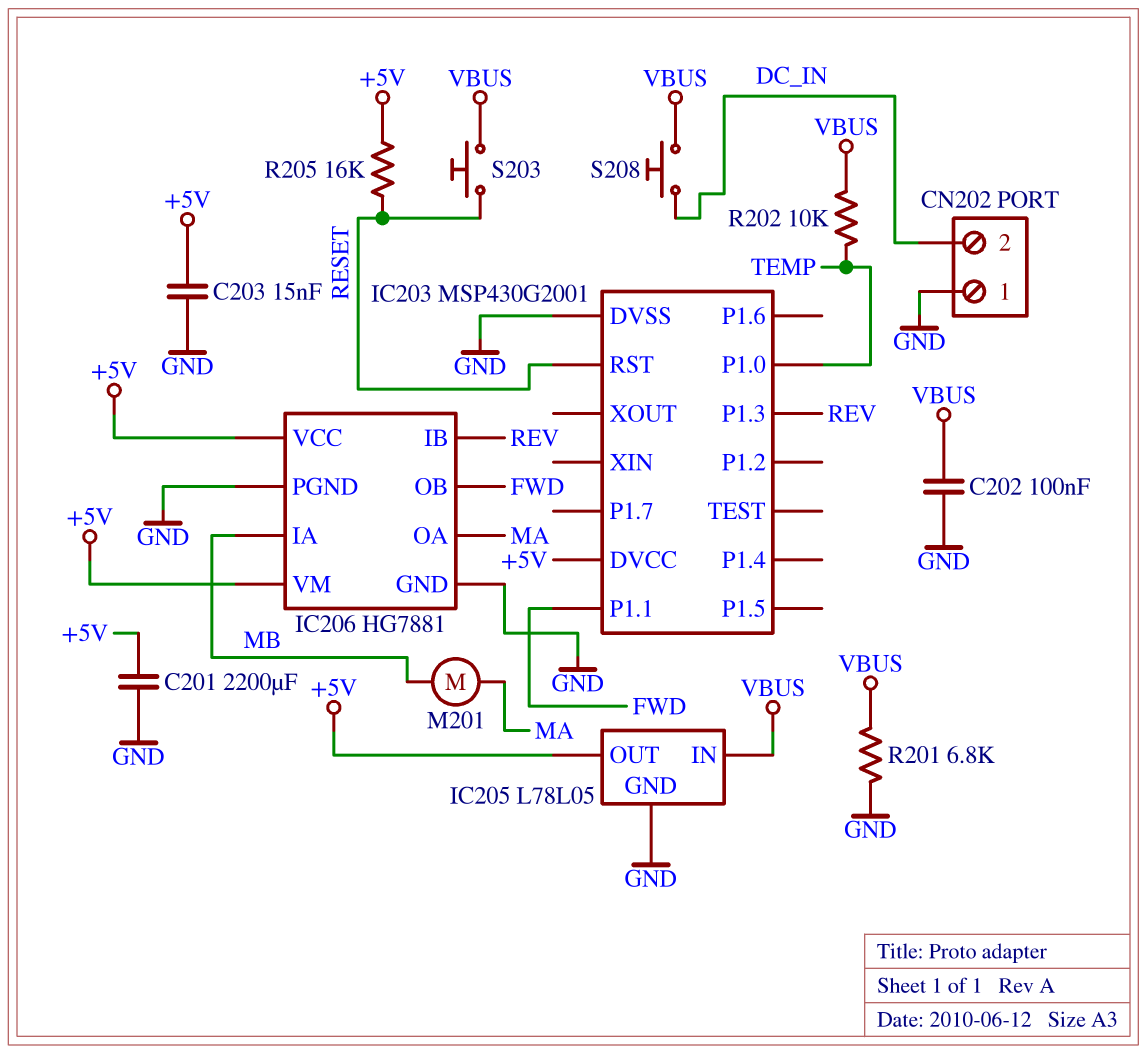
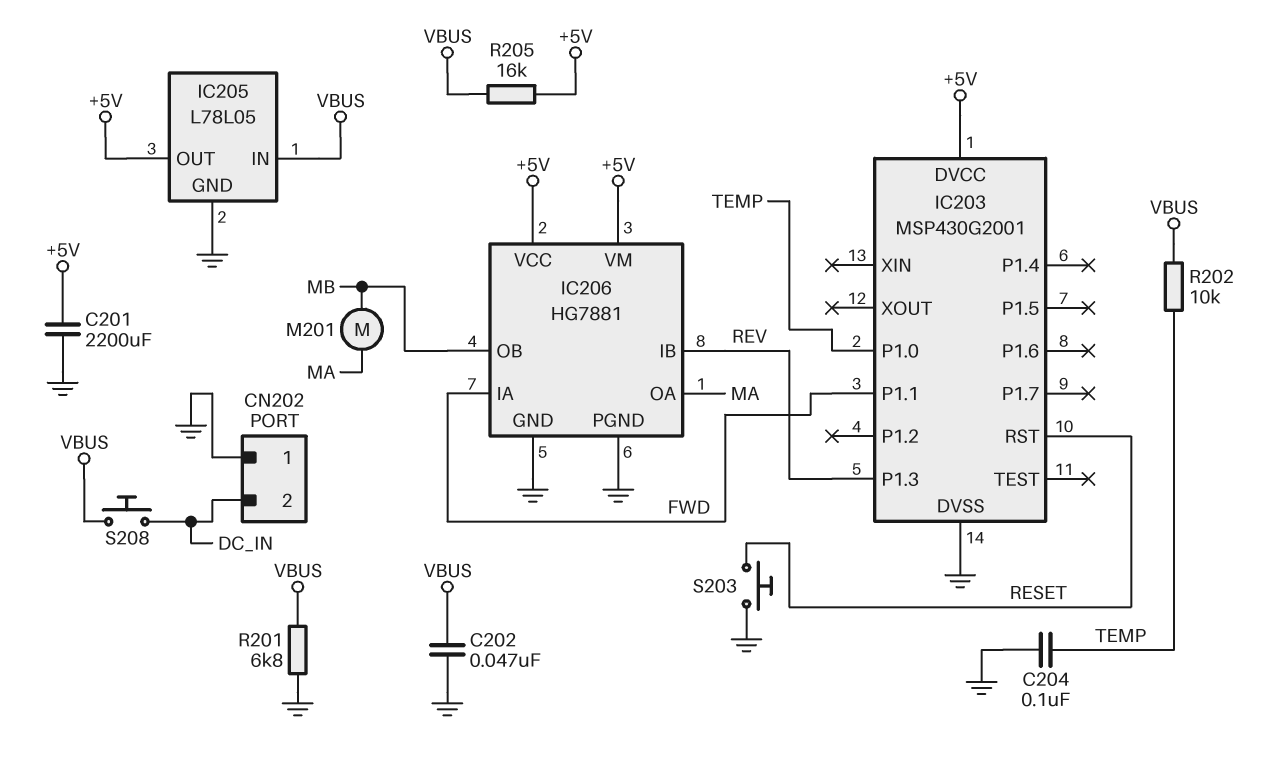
C202: 100nF (GND, VBUS) -> 47nF (GND, VBUS)
C203: 15nF (+5V, GND) -> none
C204: none -> 100nF (GND, TEMP)
IC206 pin IA: MB -> FWD
IC206 pin OB: FWD -> MB
R205: 16k (+5V, RESET) -> 16k (+5V, VBUS)
S203: button (RESET, VBUS) -> button (GND, RESET)

